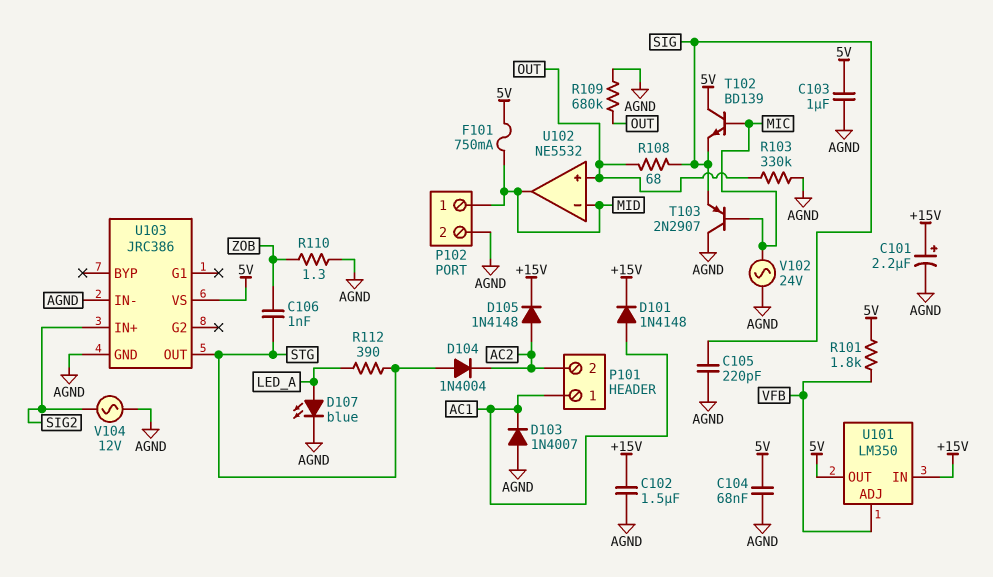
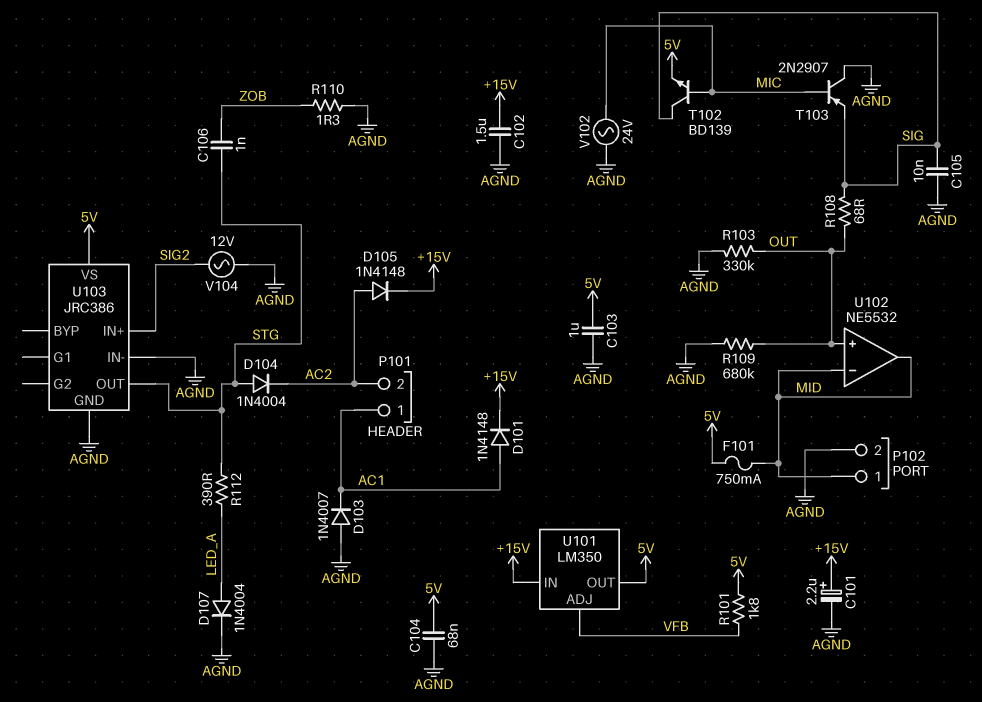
C105: 220pF (AGND, SIG) -> 10nF (AGND, SIG)
D107: LED blue (A LED_A, K AGND) -> diode 1N4004 (A LED_A, K AGND)
T102: NPN BD139 (B MIC, C 5V, E SIG) -> NPN BD139 (B MIC, C SIG, E 5V)

